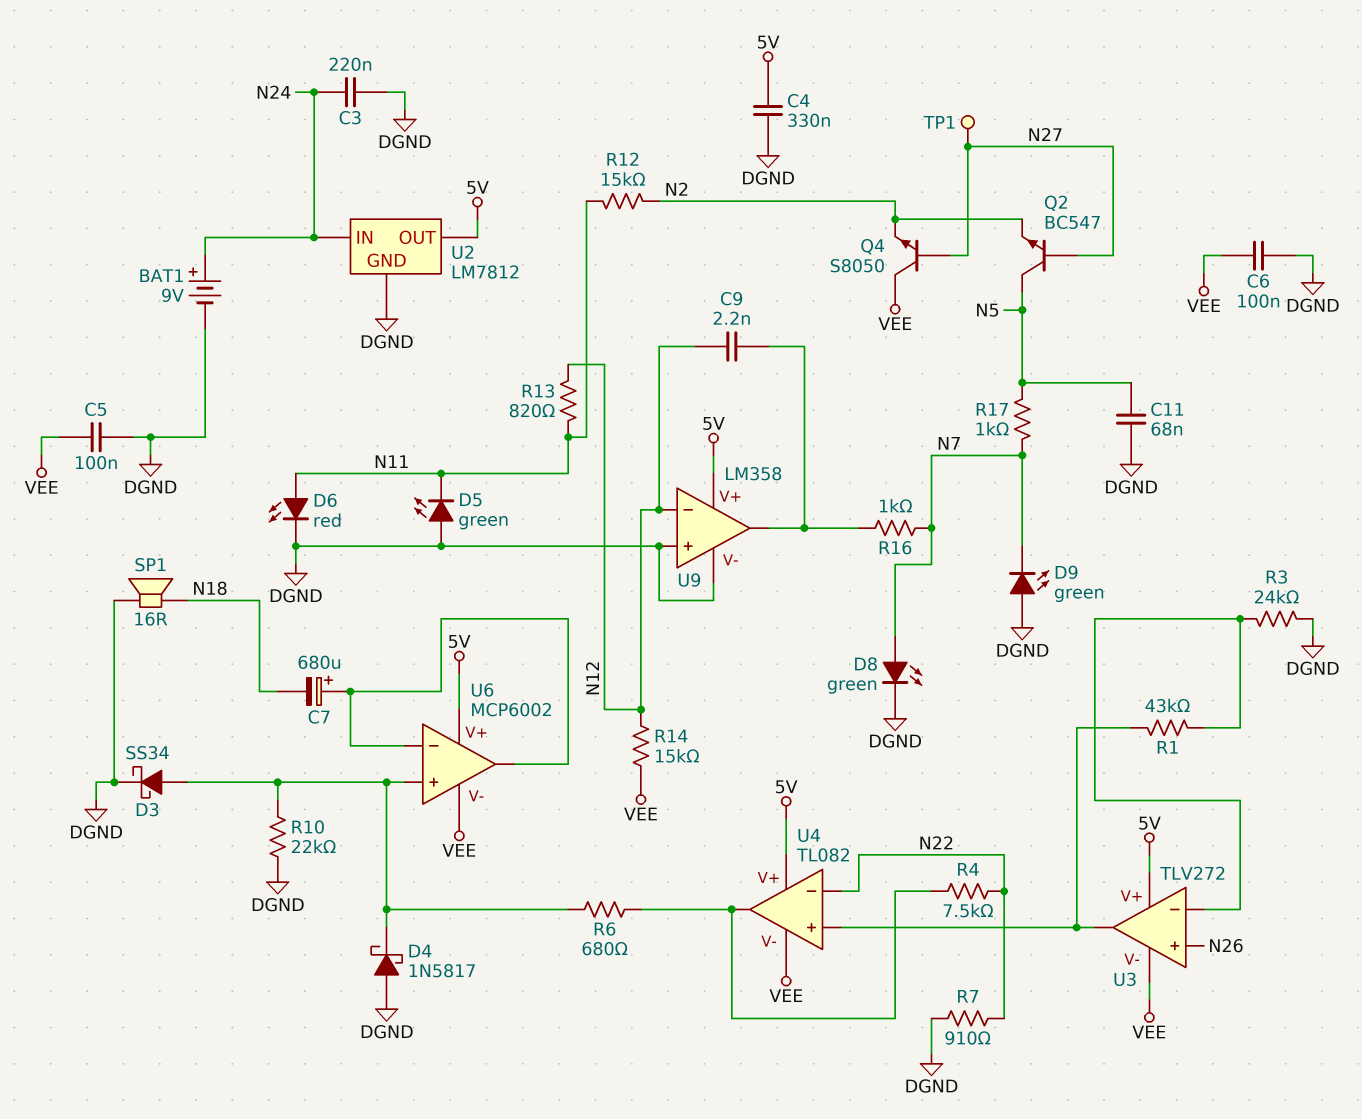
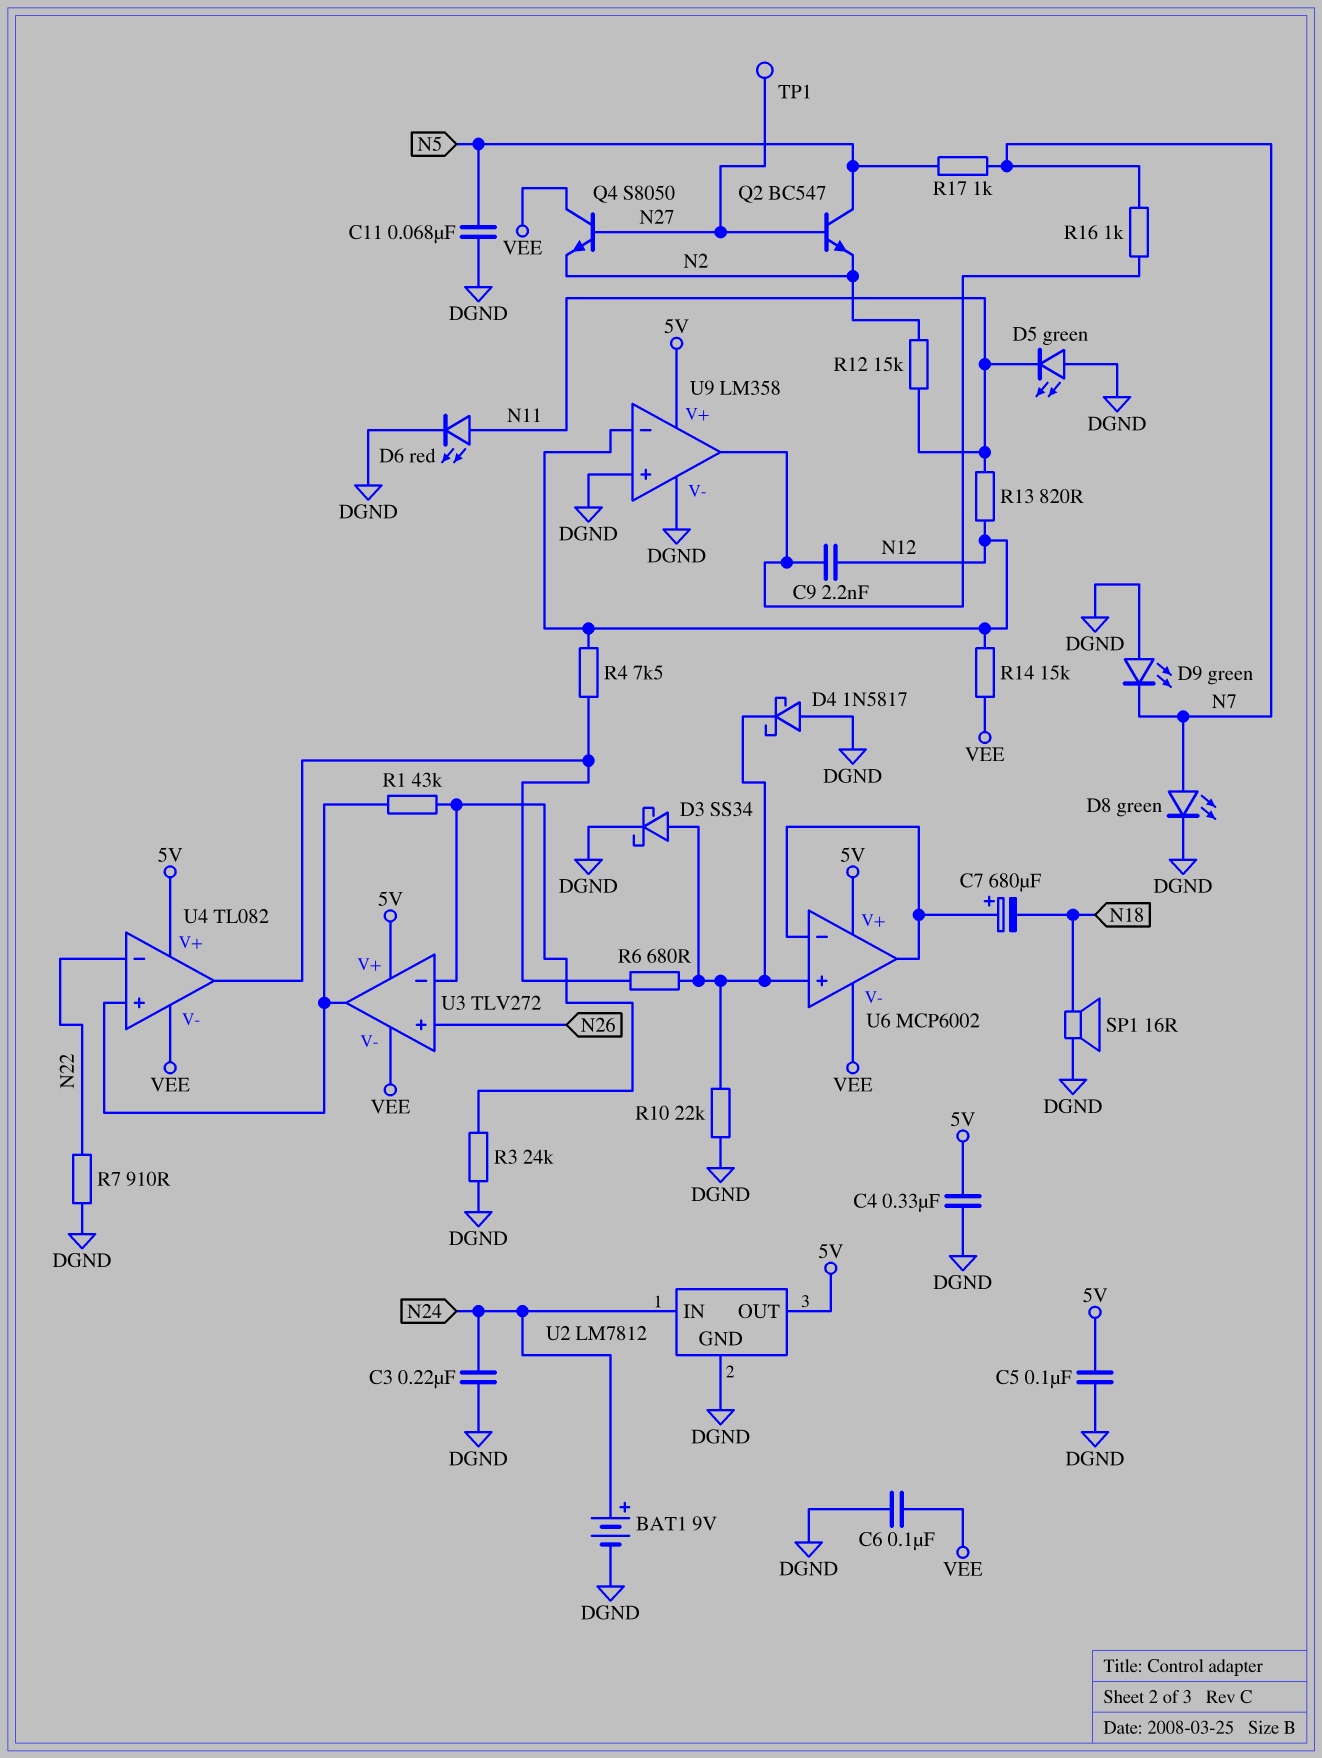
C5: 100nF (DGND, VEE) -> 100nF (5V, DGND)
R4: 7.5k (N22, U4/out) -> 7.5k (N12, U4/out)

